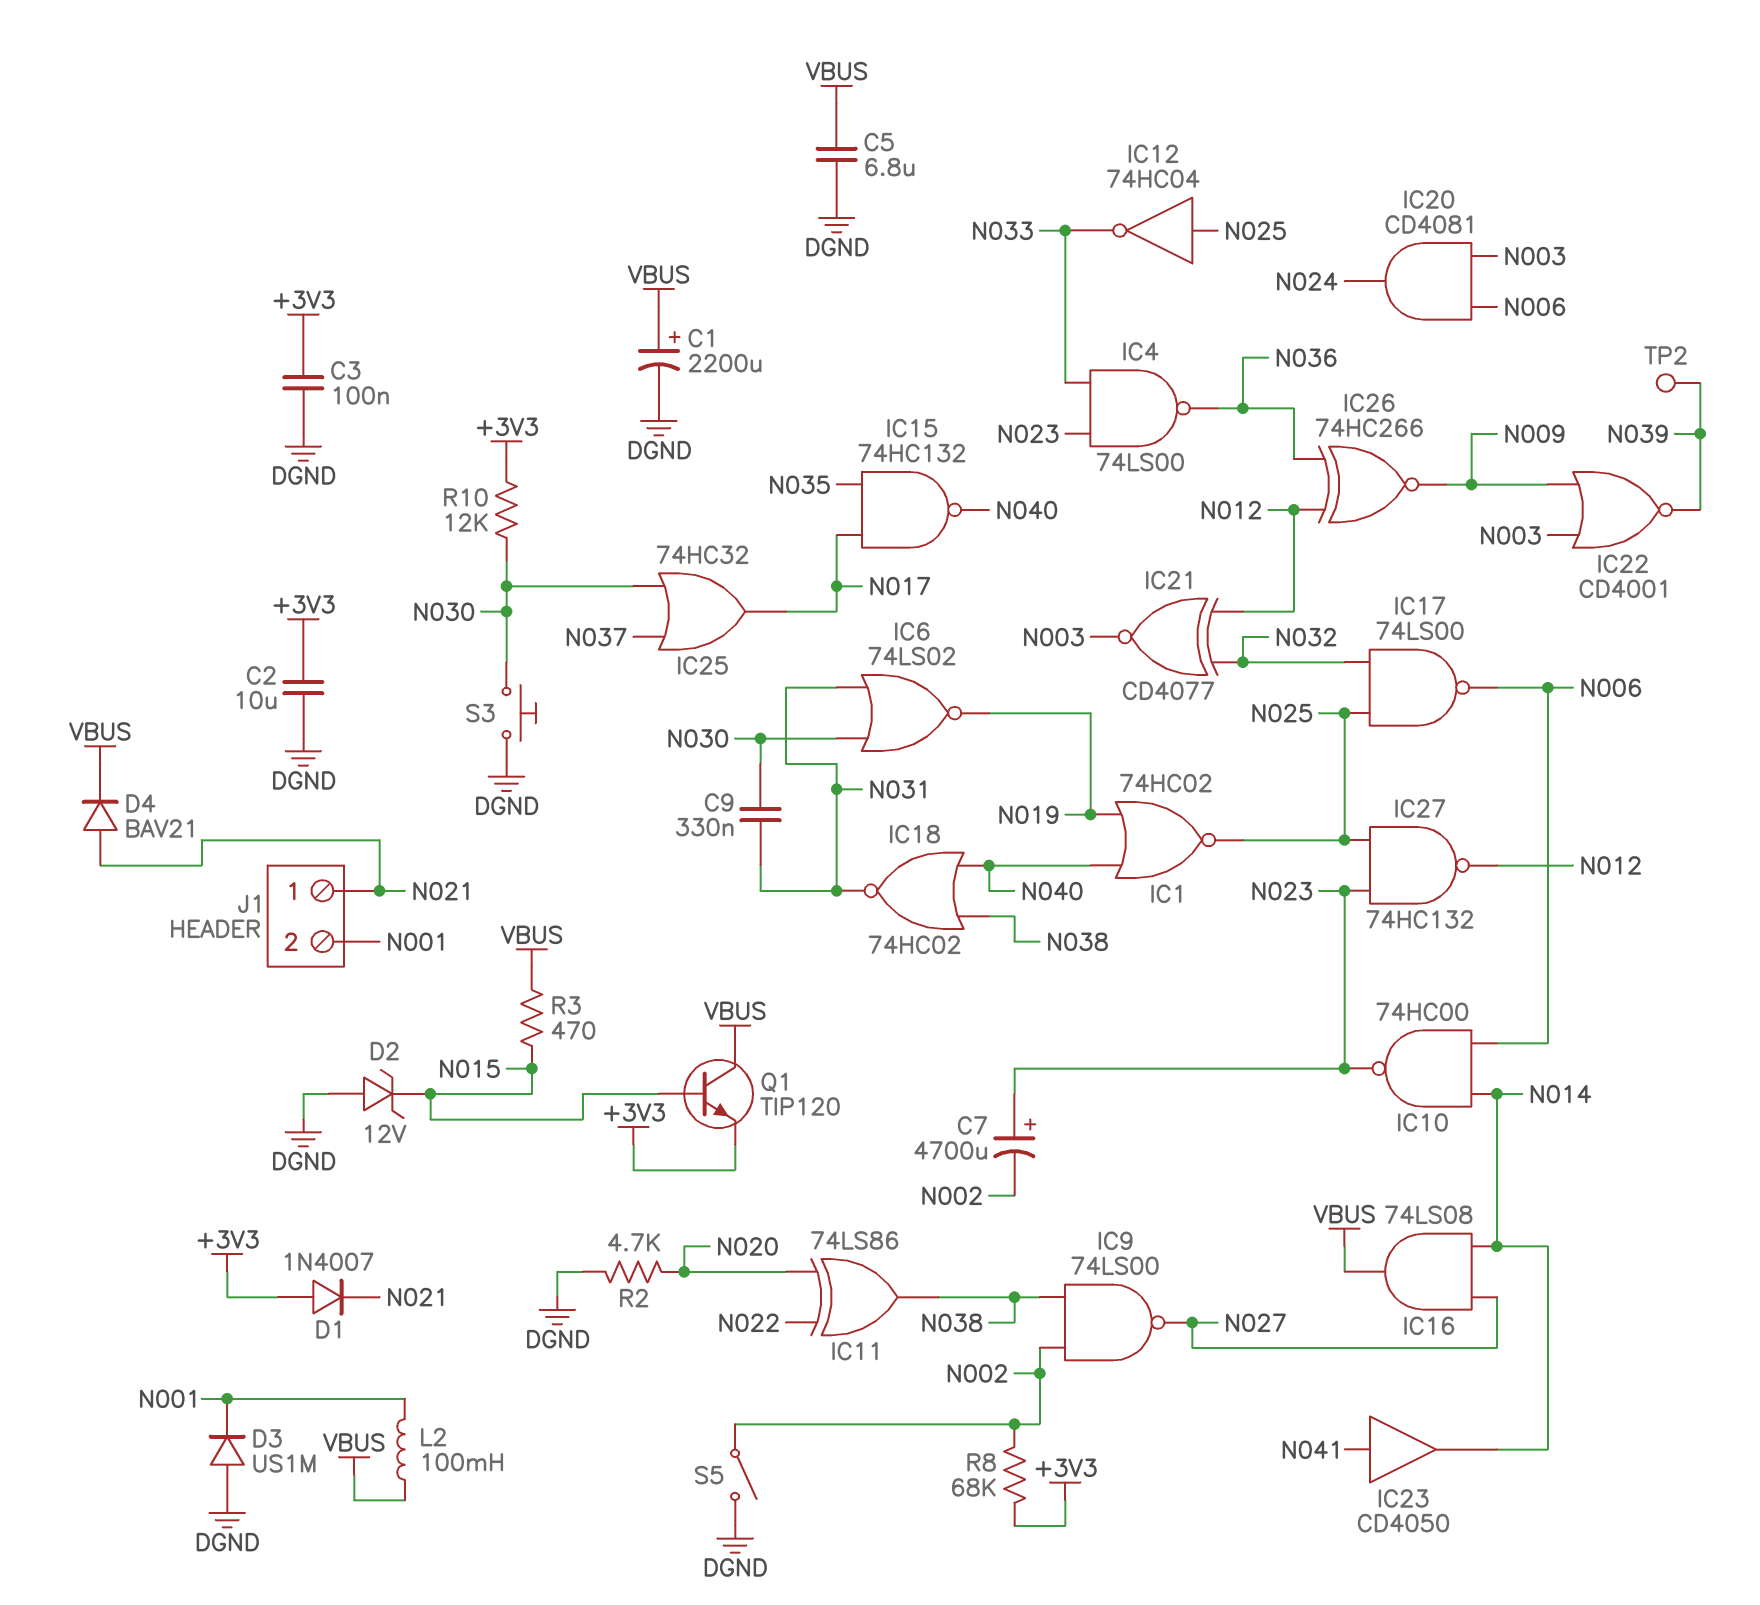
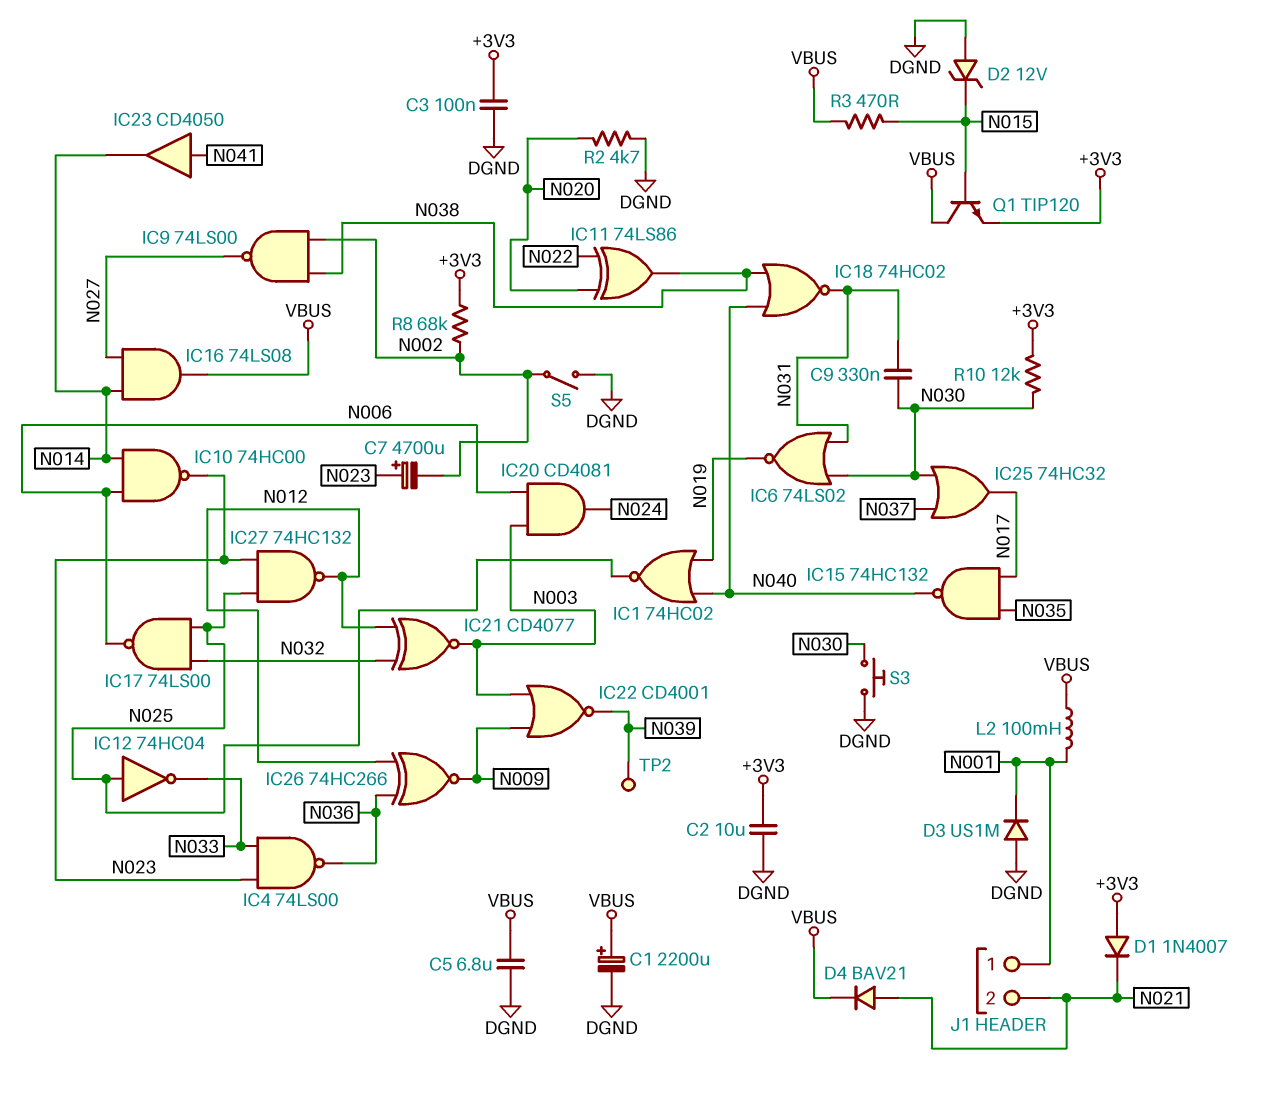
J1 pin 1: N021 -> N001
J1 pin 2: N001 -> N021

